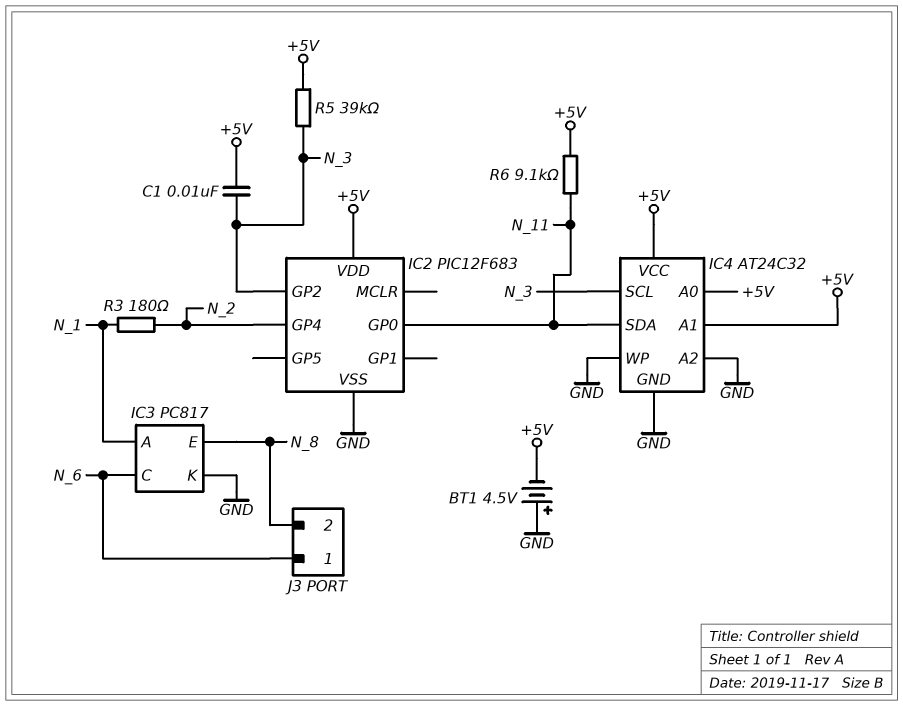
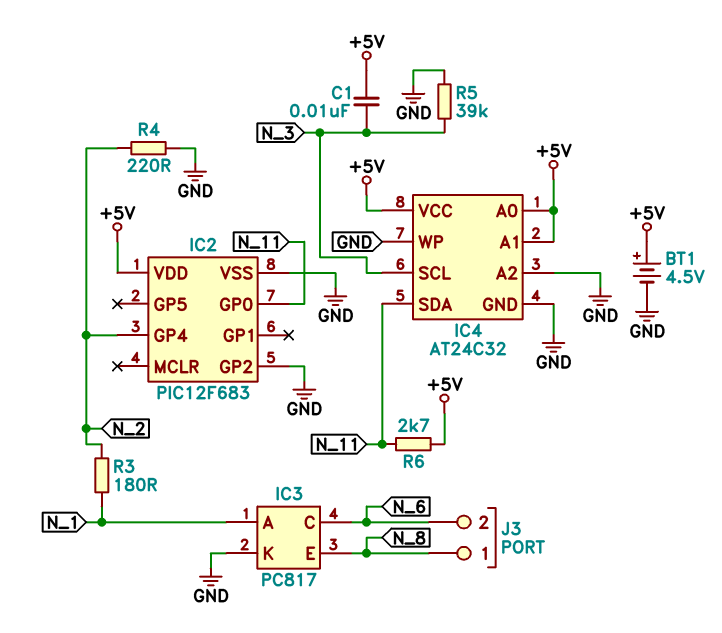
BT1: 4.5V (plus GND, minus +5V) -> 4.5V (plus +5V, minus GND)
IC2 pin GP2: N_3 -> GND
J3 pin 1: N_6 -> N_8
J3 pin 2: N_8 -> N_6
R4: none -> 220 (GND, N_2)
R5: 39k (+5V, N_3) -> 39k (GND, N_3)
R6: 9.1k (+5V, N_11) -> 2.7k (+5V, N_11)

